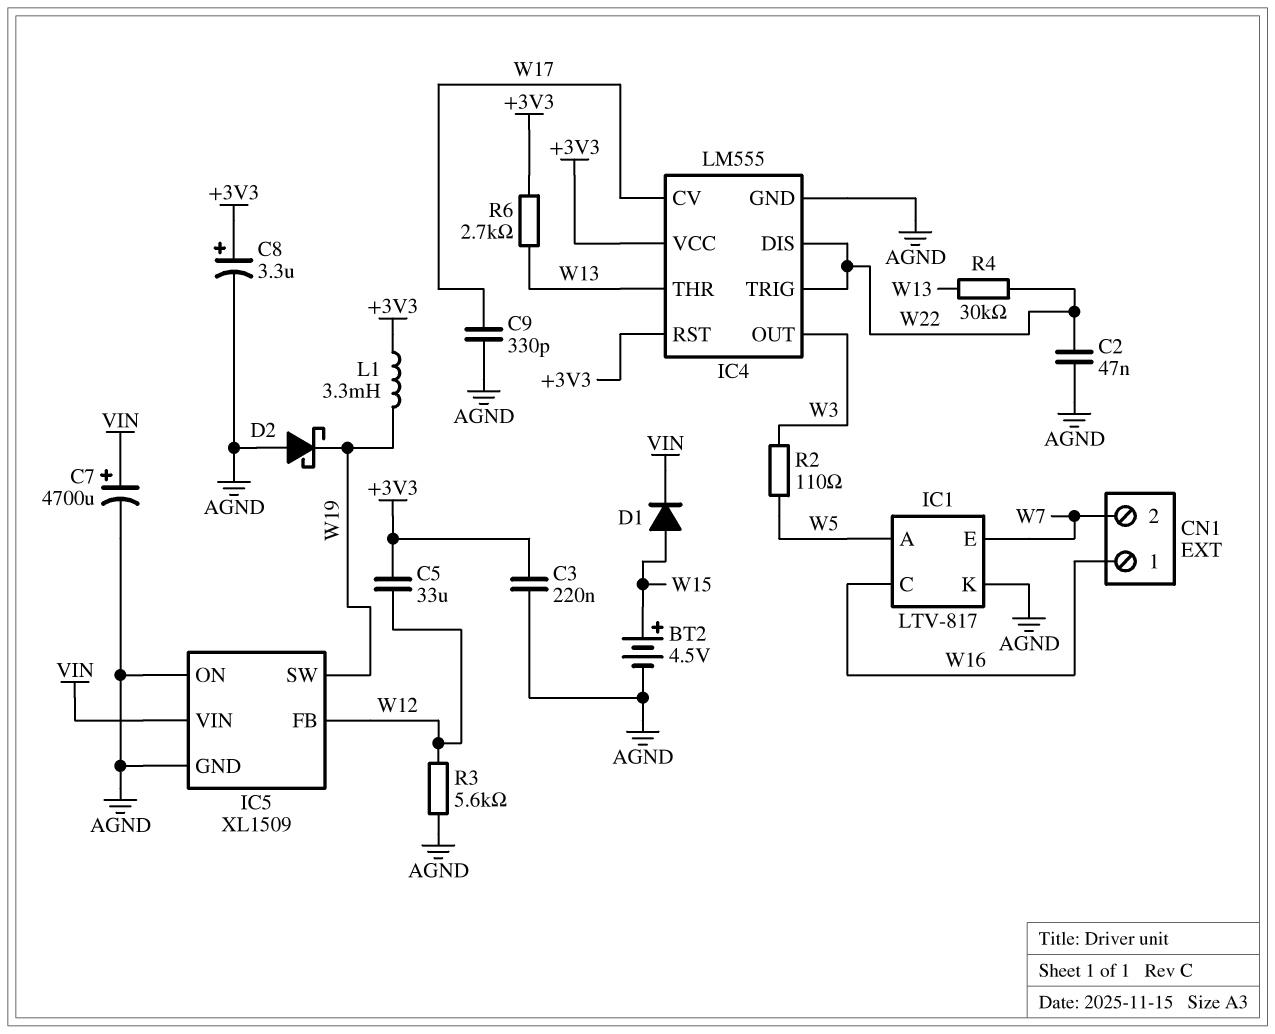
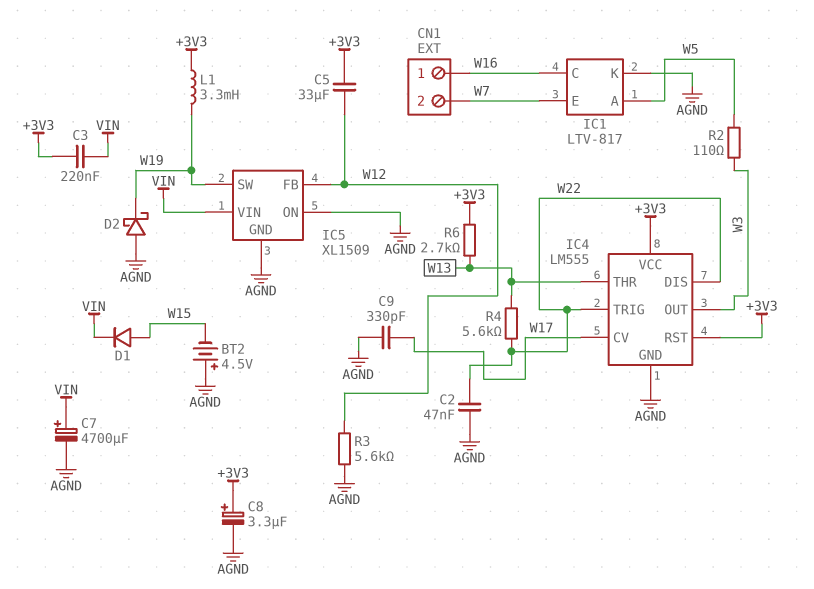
BT2: 4.5V (plus W15, minus AGND) -> 4.5V (plus AGND, minus W15)
C3: 220nF (+3V3, AGND) -> 220nF (+3V3, VIN)
R4: 30k (W13, W22) -> 5.6k (W13, W22)

